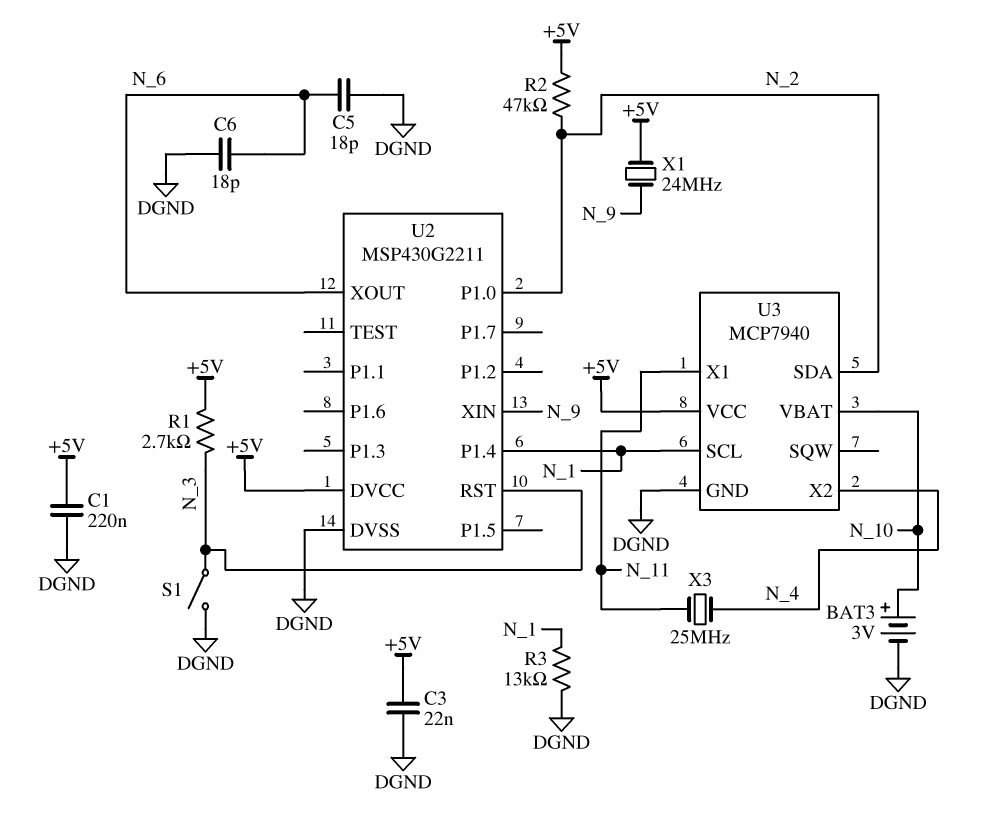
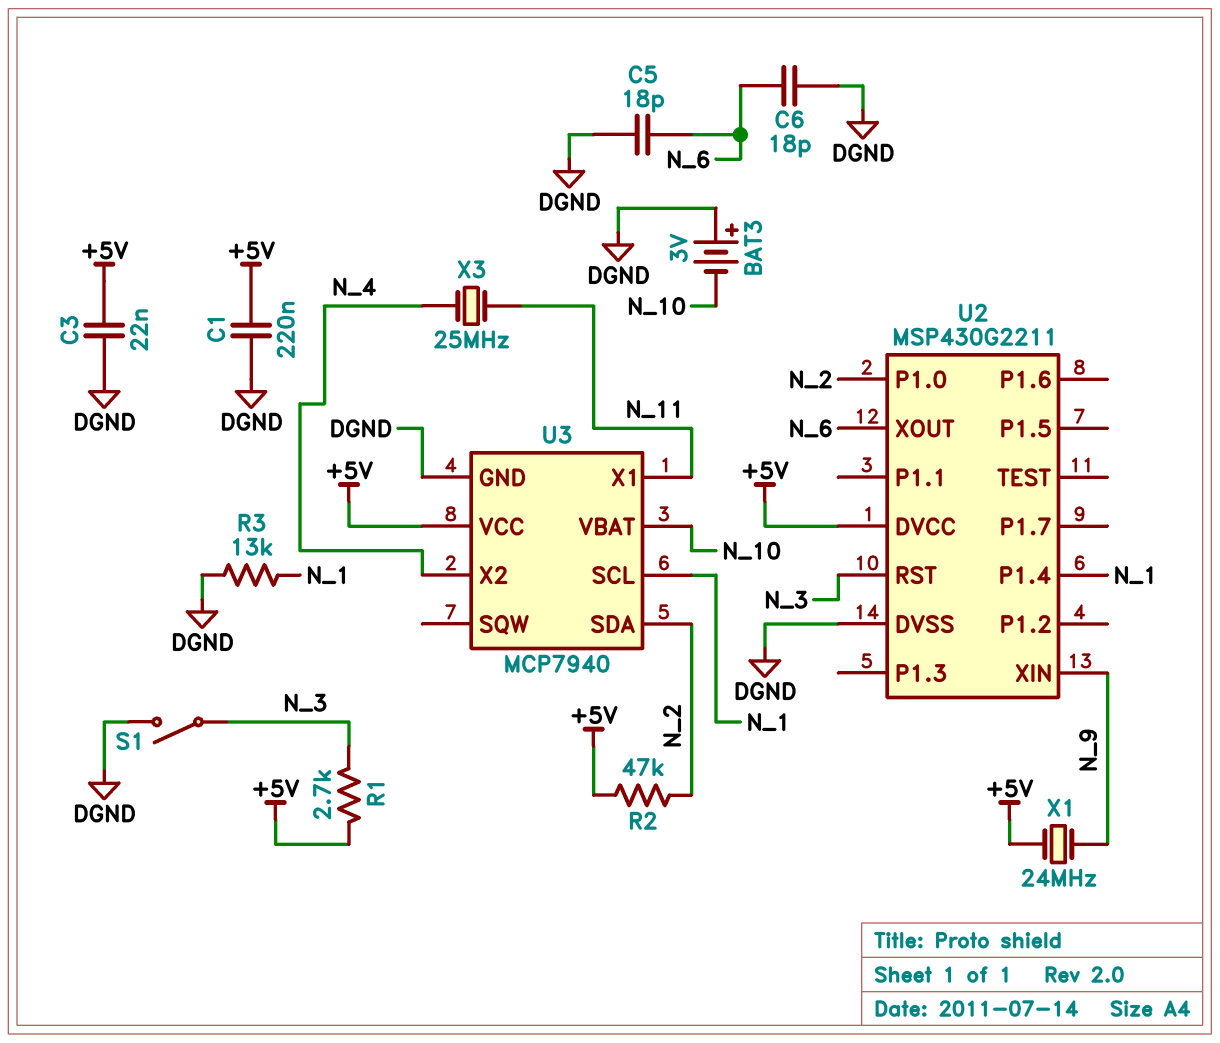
BAT3: 3V (plus N_10, minus DGND) -> 3V (plus DGND, minus N_10)

